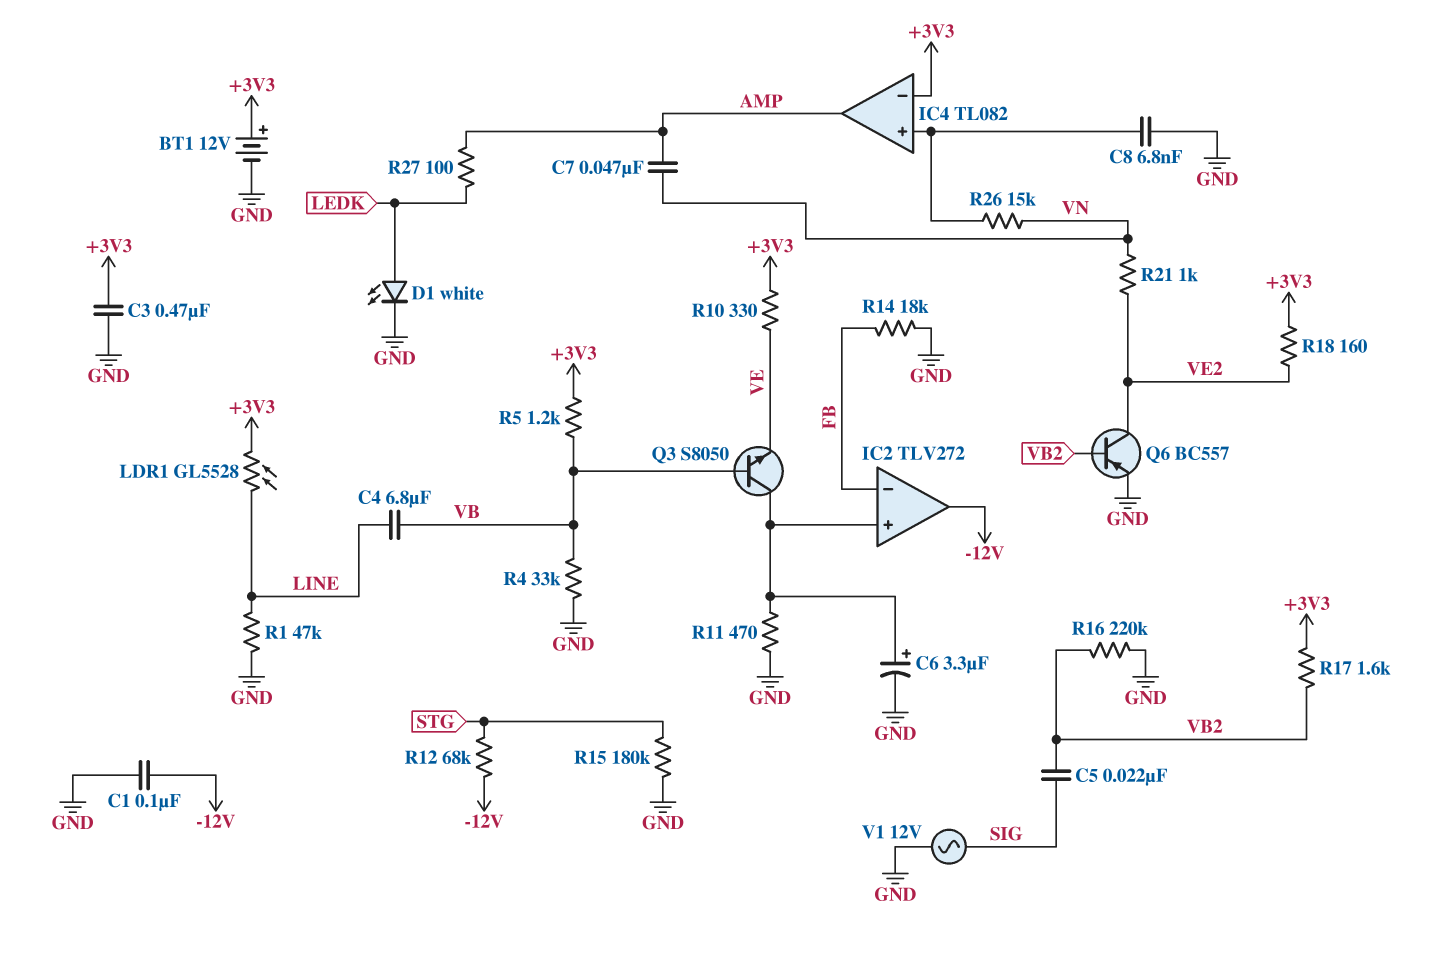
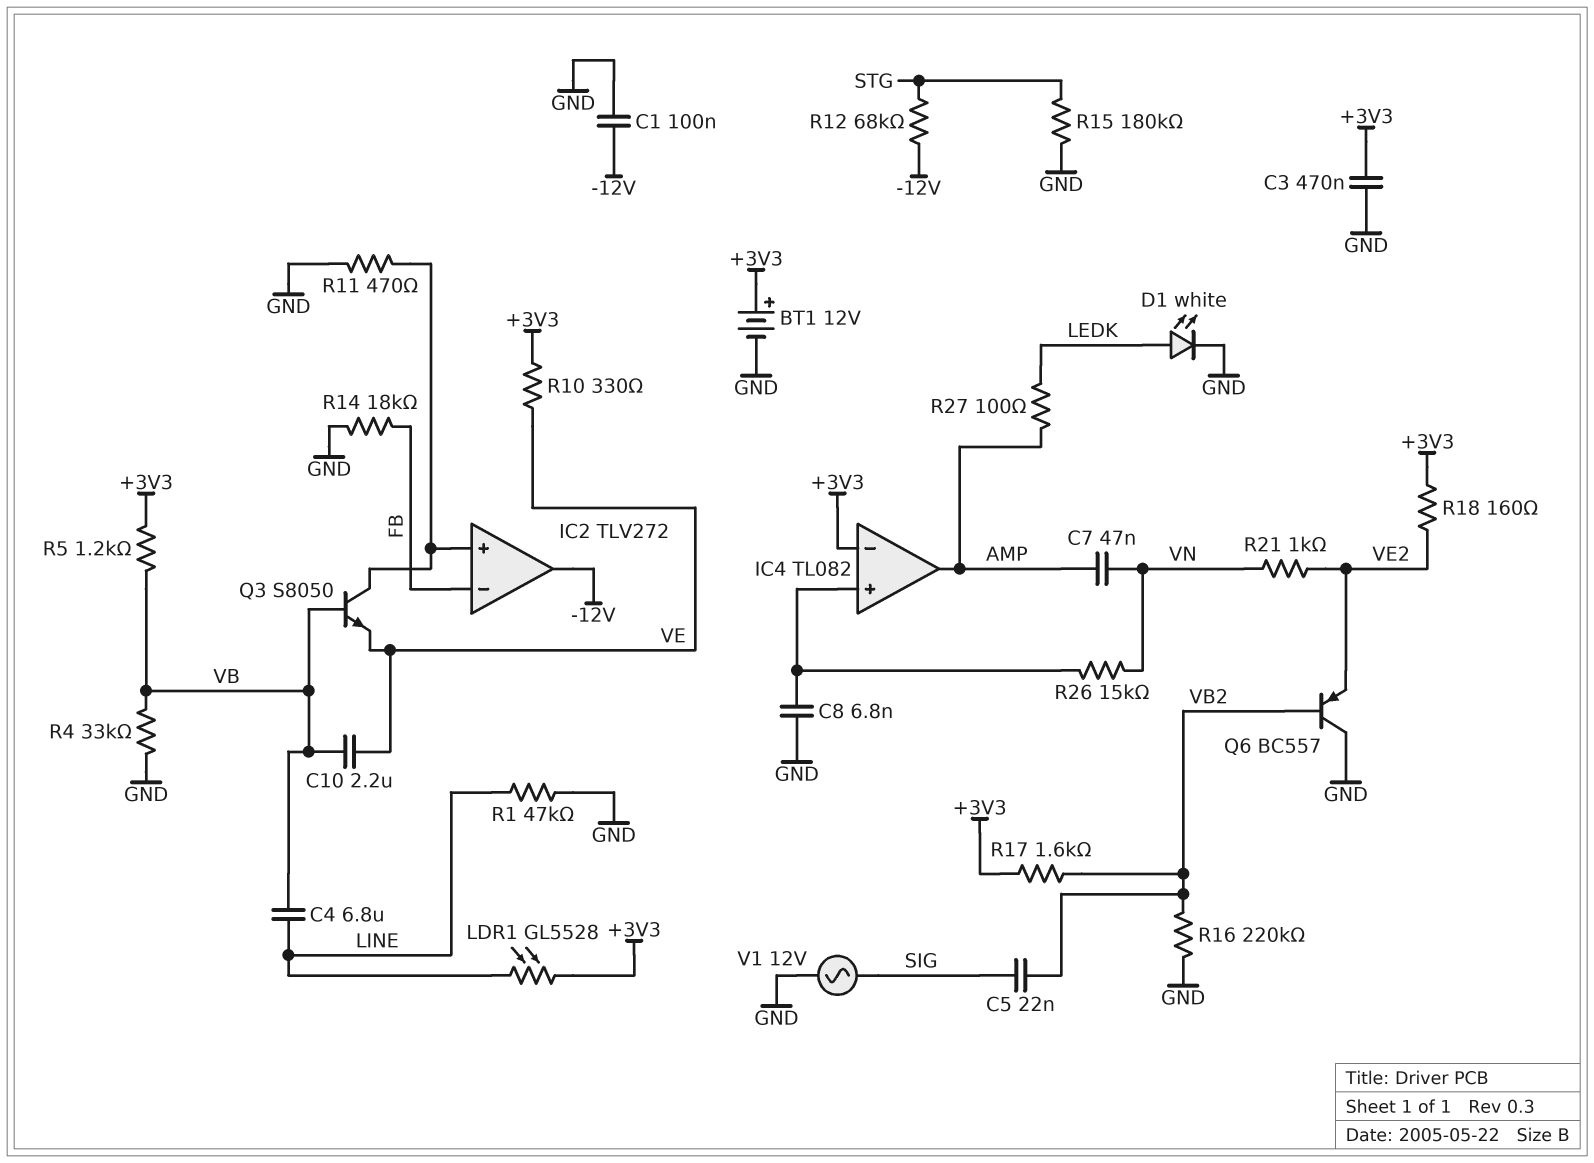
C6: 3.3uF (plus IC2/in+, minus GND) -> none
C10: none -> 2.2uF (VB, VE)
Q6: PNP BC557 (B VB2, C VE2, E GND) -> PNP BC557 (B VB2, C GND, E VE2)

